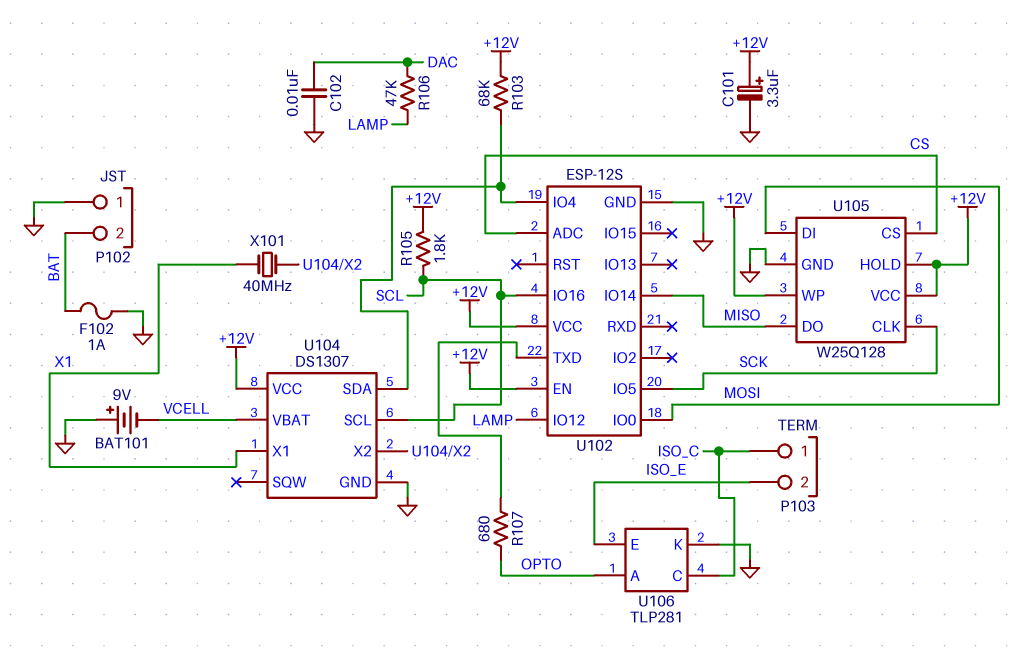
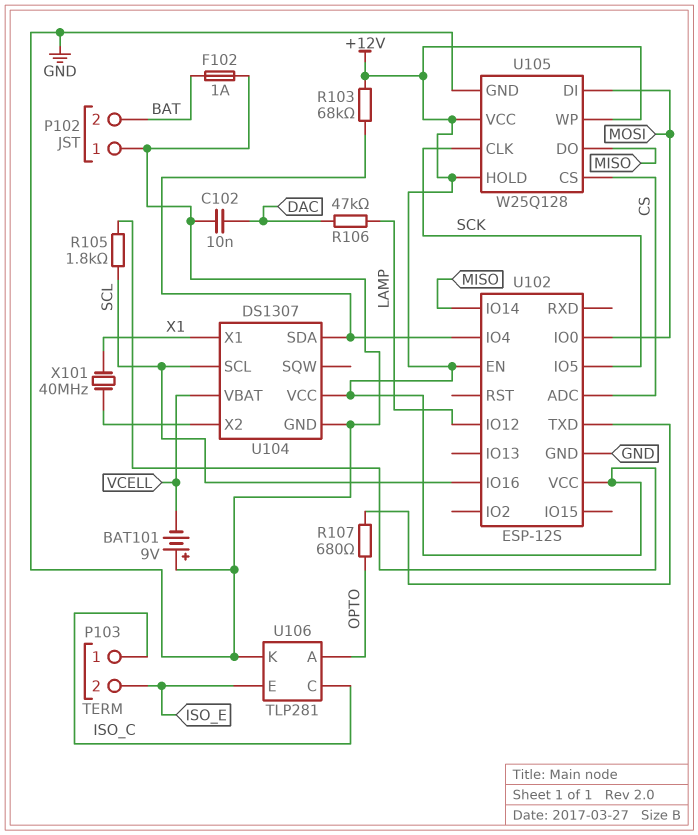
C101: 3.3uF (plus +12V, minus GND) -> none

